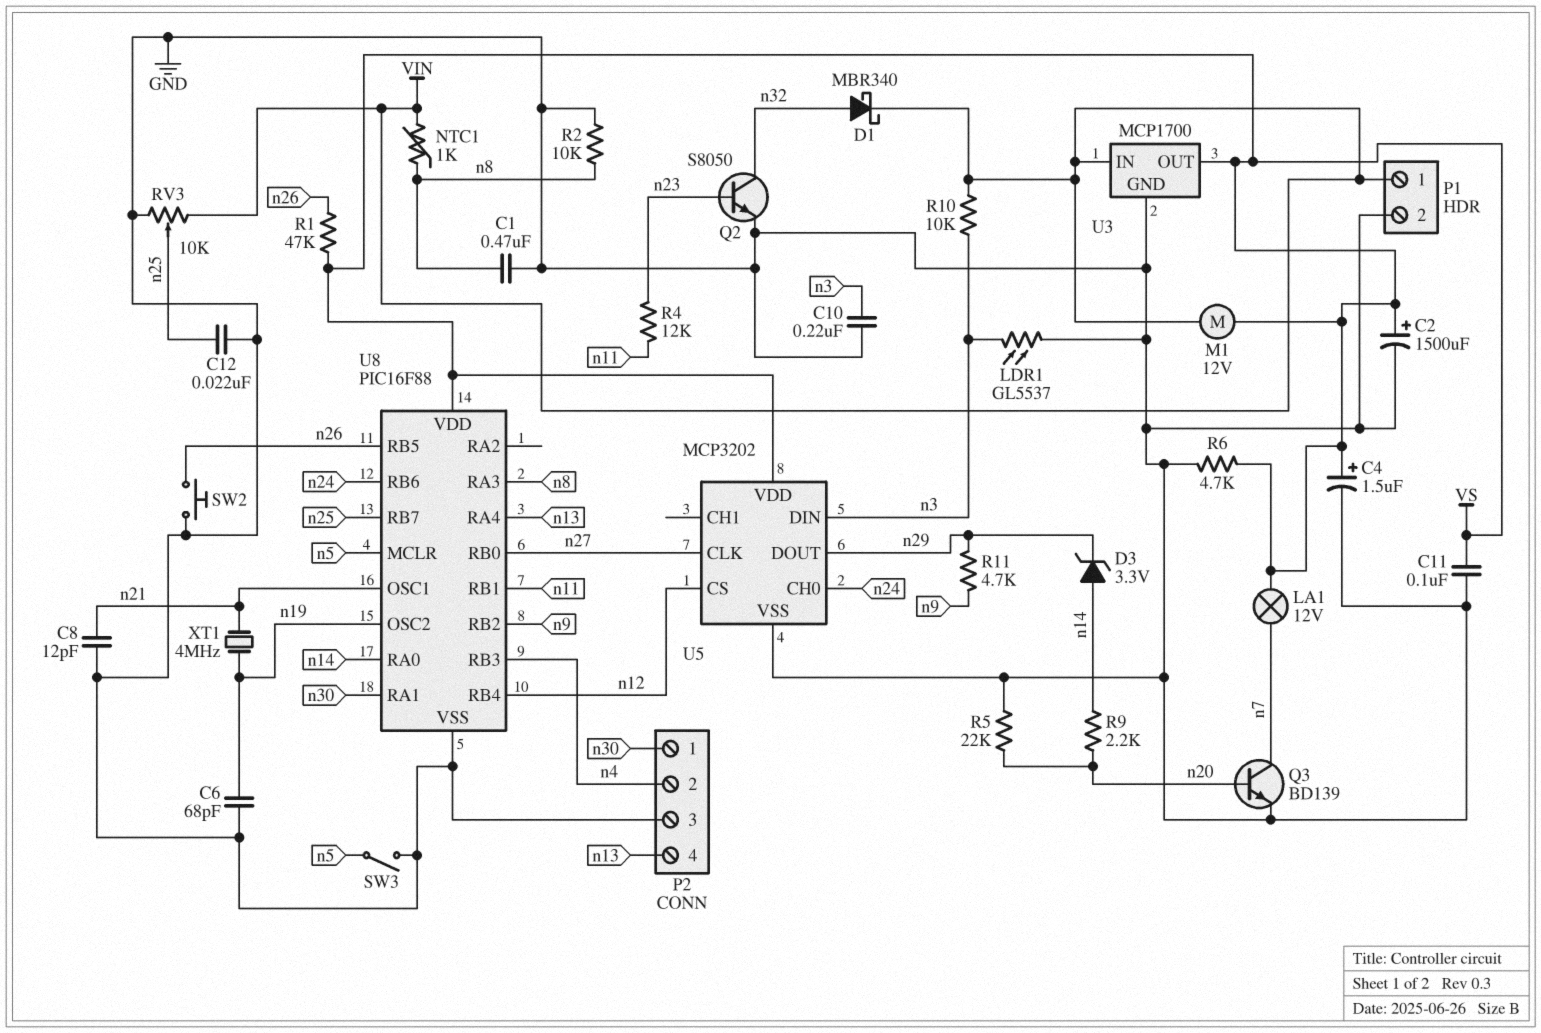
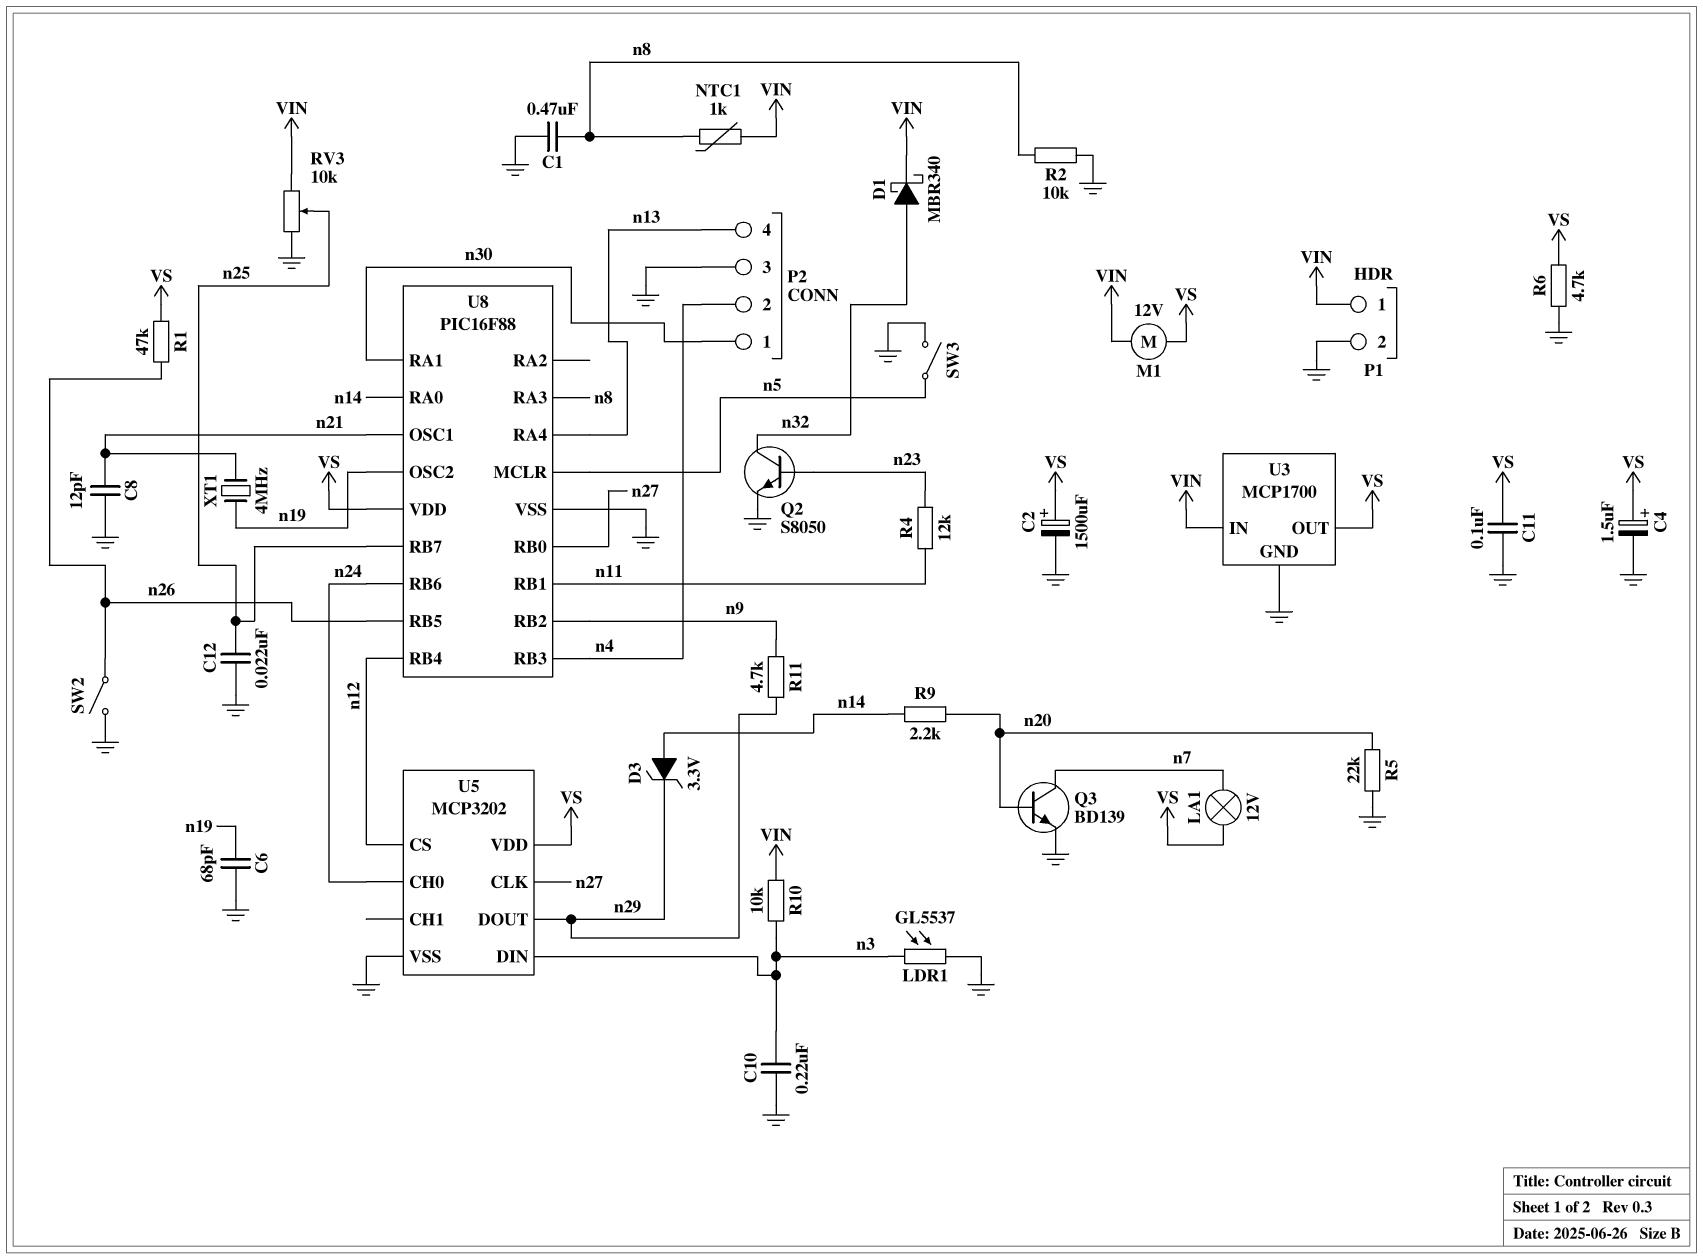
SW2: button (GND, n26) -> switch (GND, n26)

